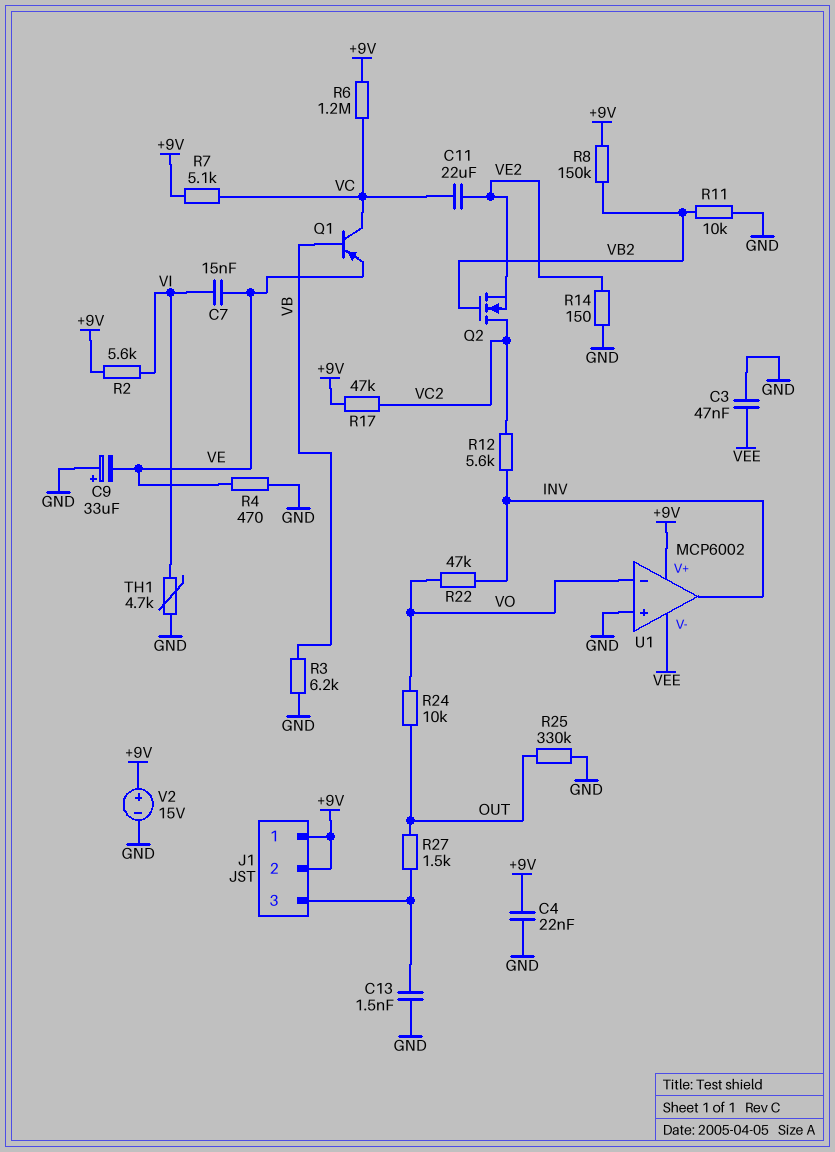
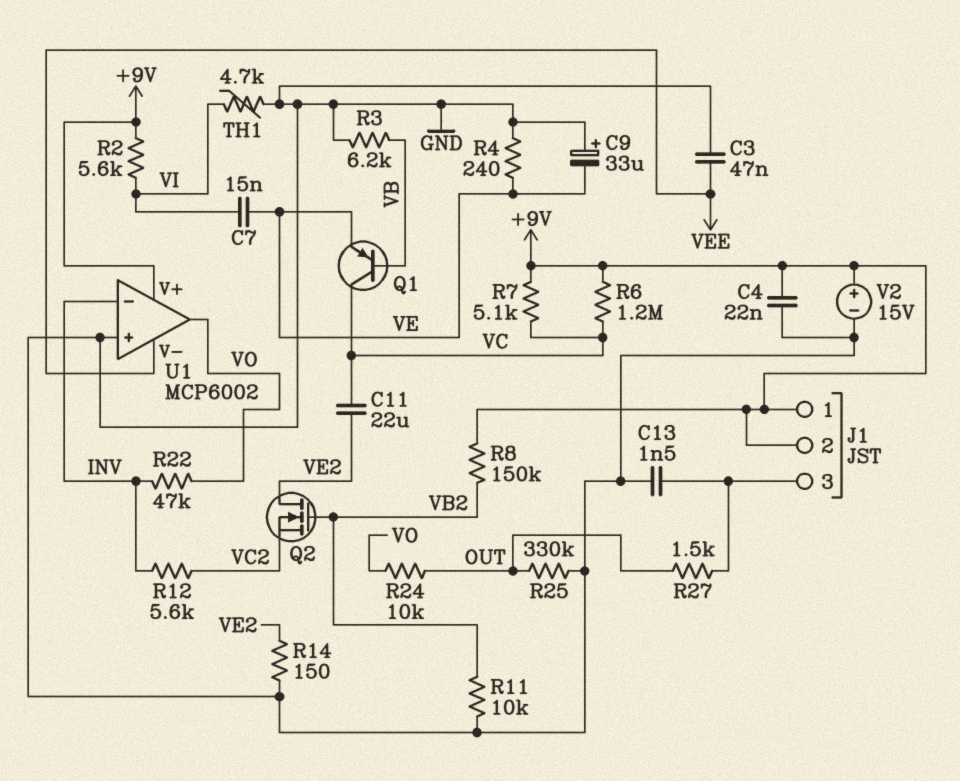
Q2: NMOS (G VB2, D VC2, S VE2) -> NMOS (G VB2, D VE2, S VC2)
R4: 470 (GND, VE) -> 240 (GND, VE)
R17: 47k (+9V, VC2) -> none
U1 pin in-: VO -> INV
U1 pin out: INV -> VO

